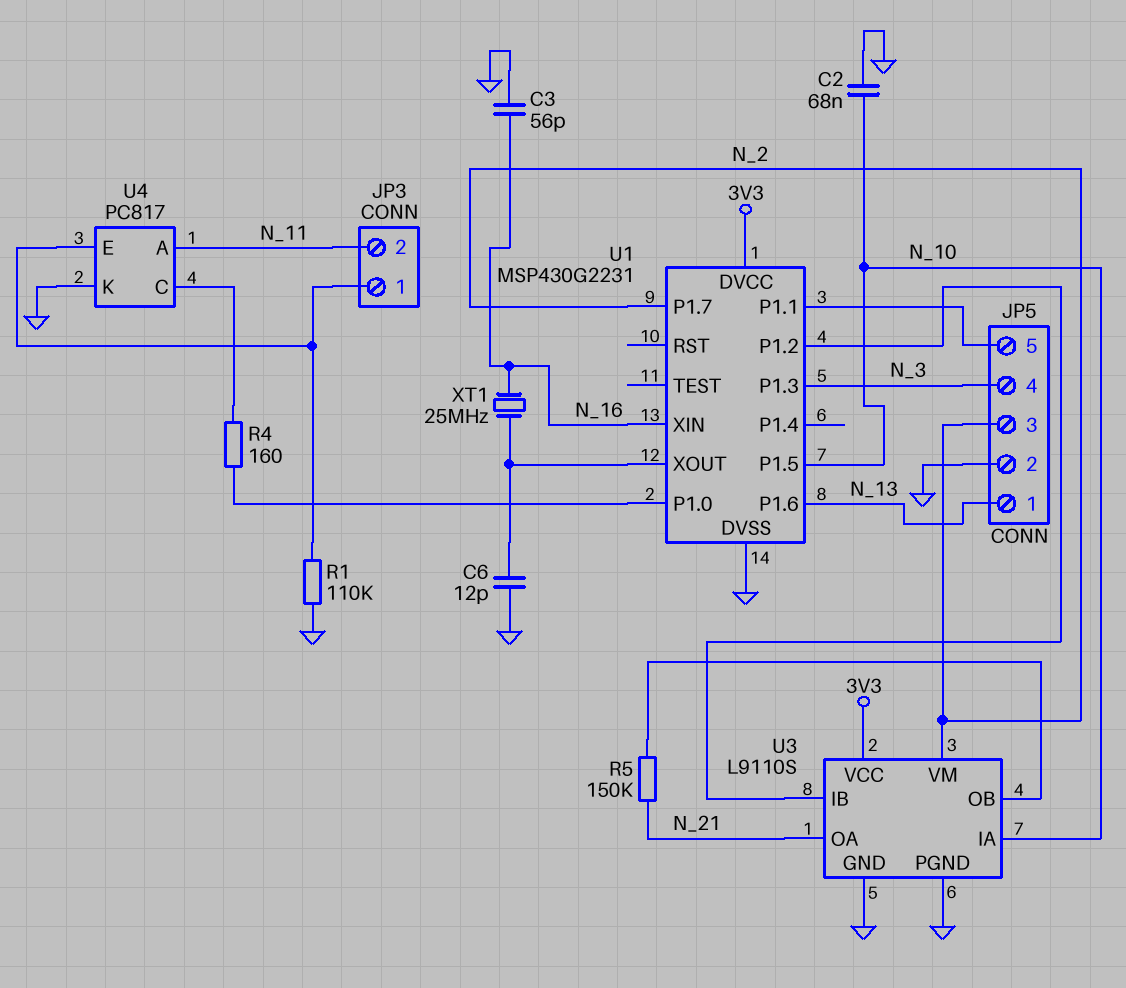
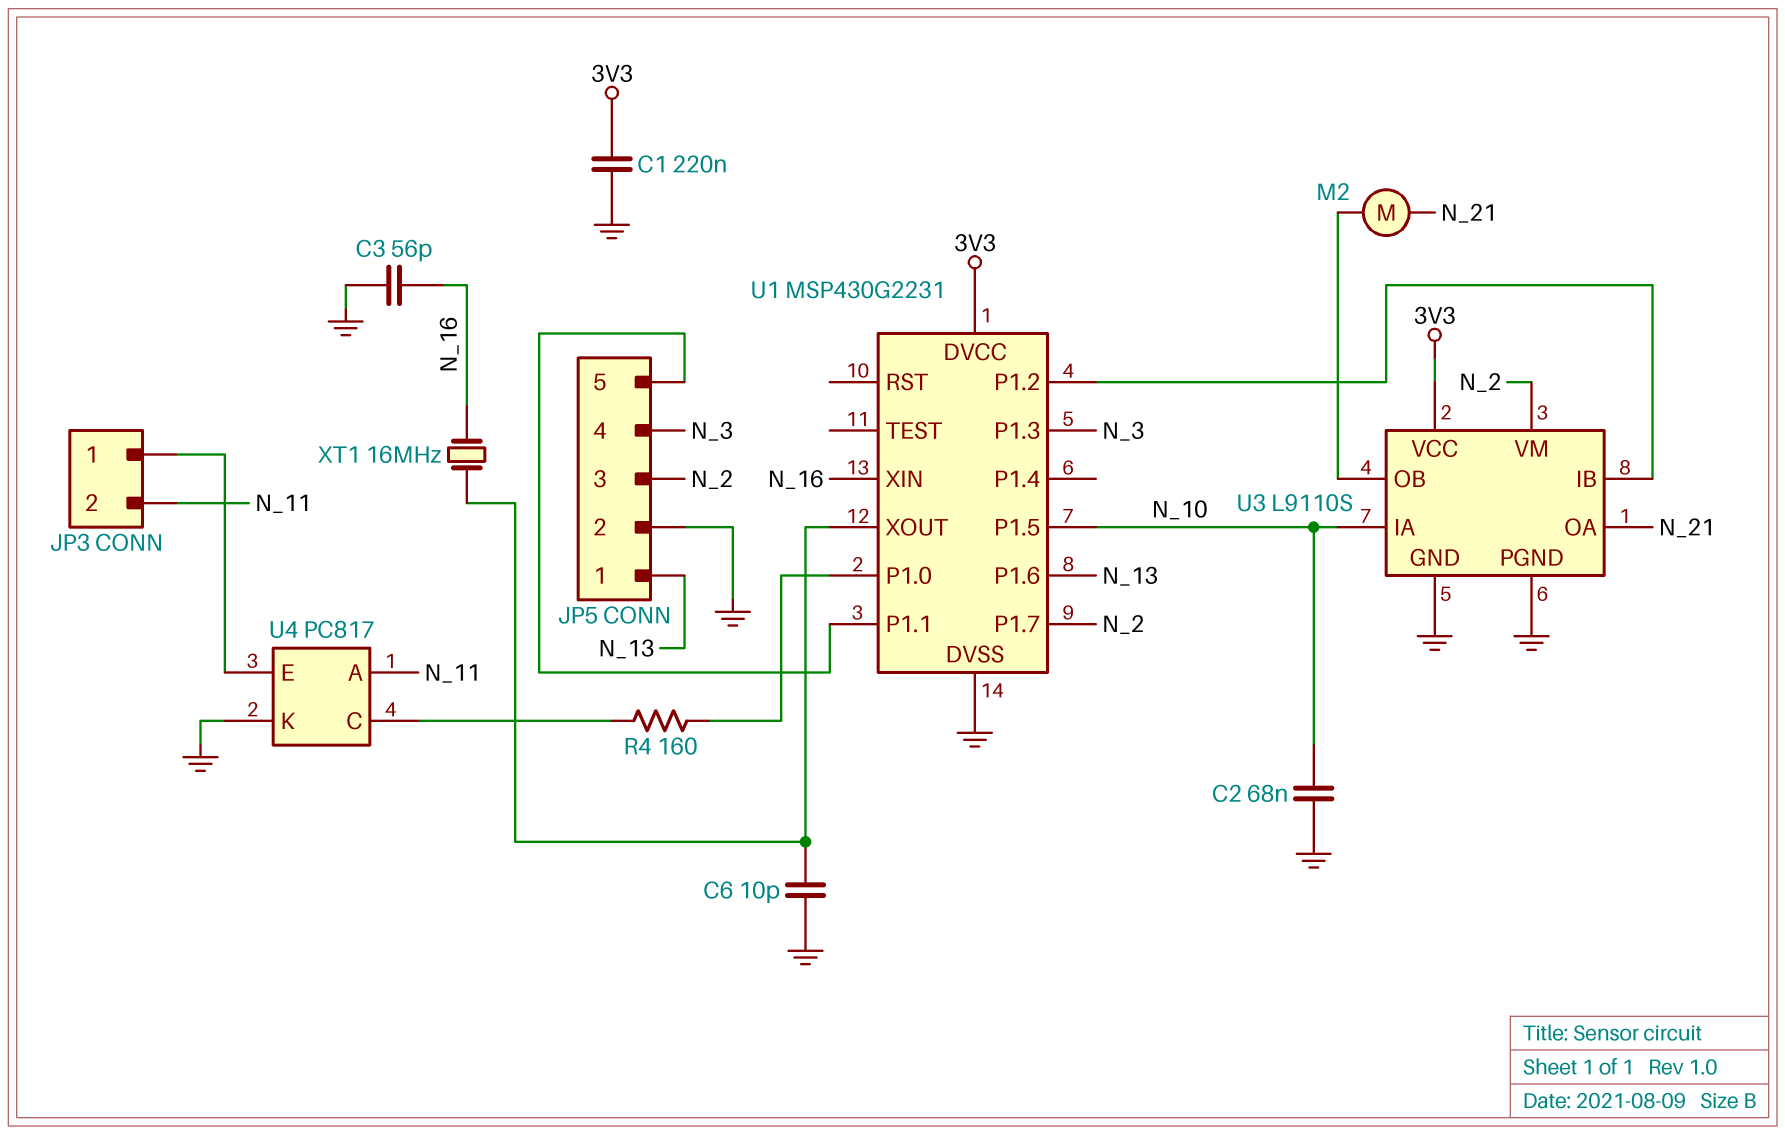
C1: none -> 220nF (3V3, GND)
C6: 12pF (GND, U1/XOUT) -> 10pF (GND, U1/XOUT)
M2: none -> motor (N_21, U3/OB)
R1: 110k (GND, JP3/1) -> none
R5: 150k (N_21, U3/OB) -> none
XT1: 25MHz (N_16, U1/XOUT) -> 16MHz (N_16, U1/XOUT)

